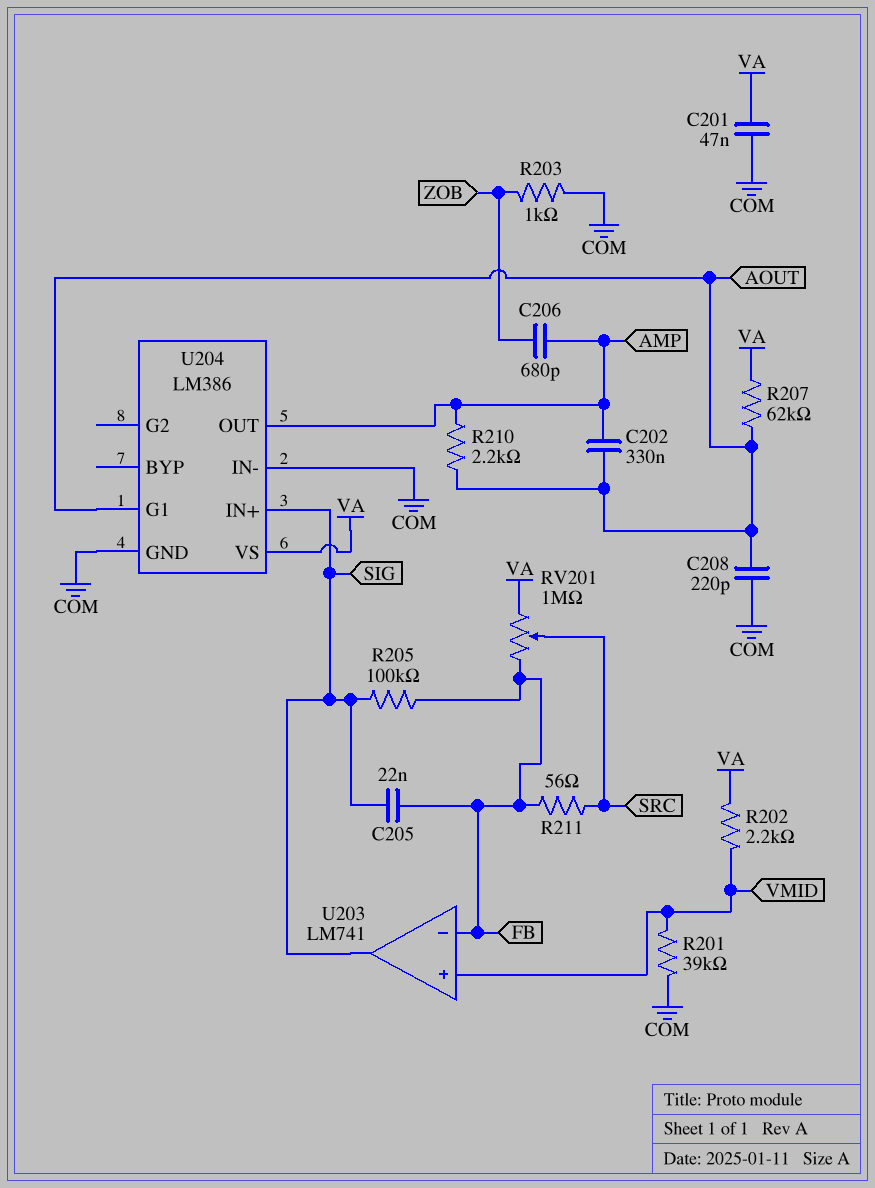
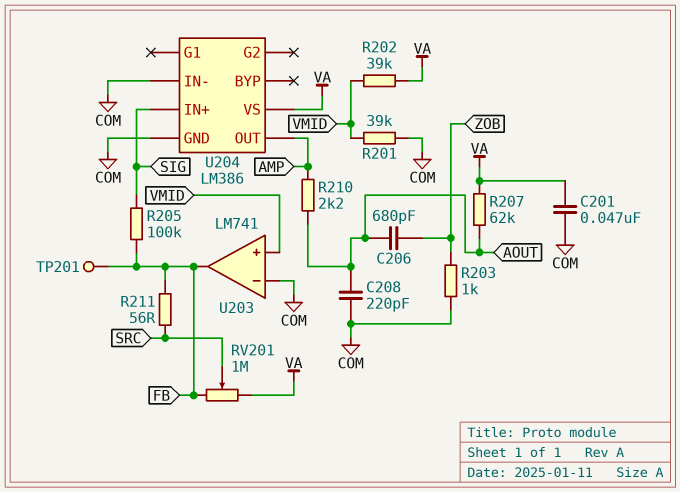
C202: 330nF (AMP, AOUT) -> none
C205: 22nF (FB, SIG) -> none
C206: 680pF (AMP, ZOB) -> 680pF (AOUT, ZOB)
R202: 2.2k (VA, VMID) -> 39k (VA, VMID)
TP201: none -> test point (FB)
U203 pin in-: FB -> COM
U203 pin out: SIG -> FB
U204 pin G1: AOUT -> none

